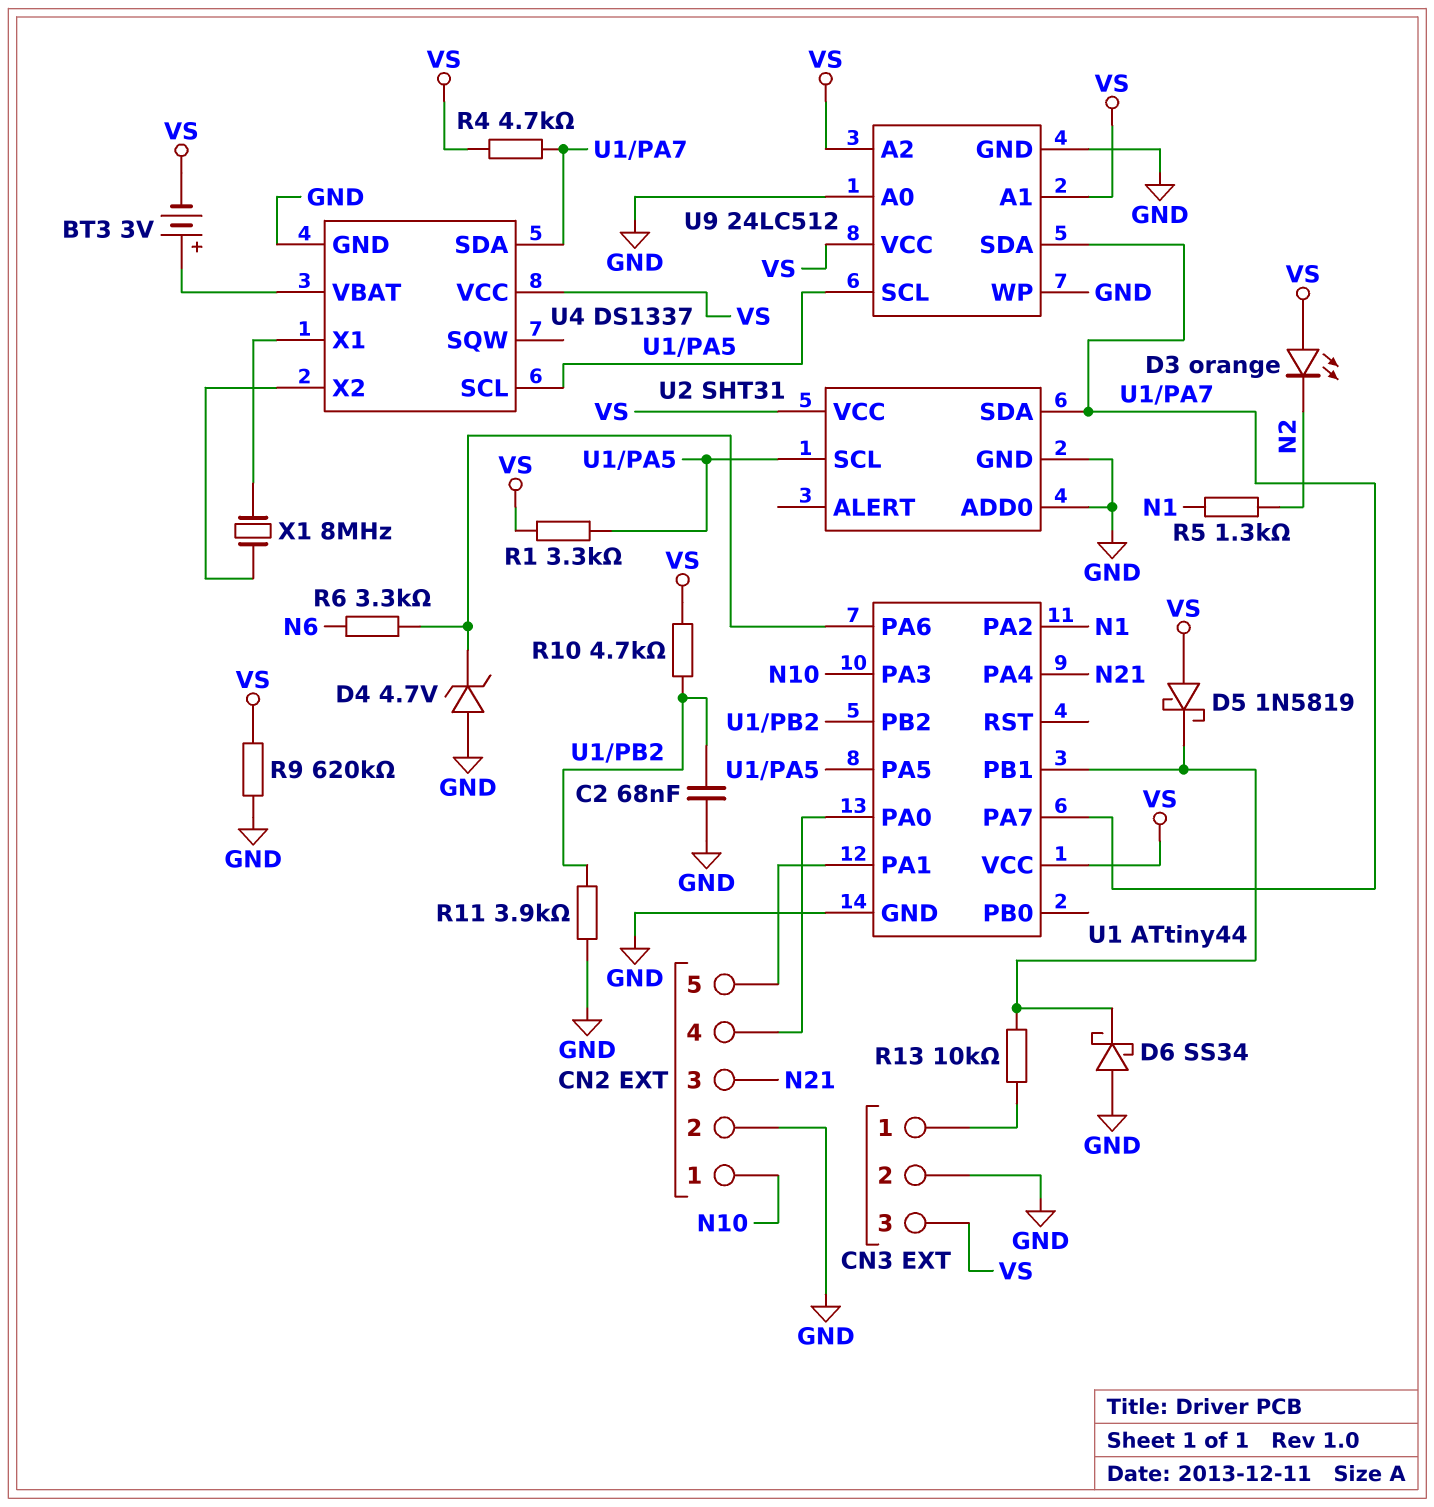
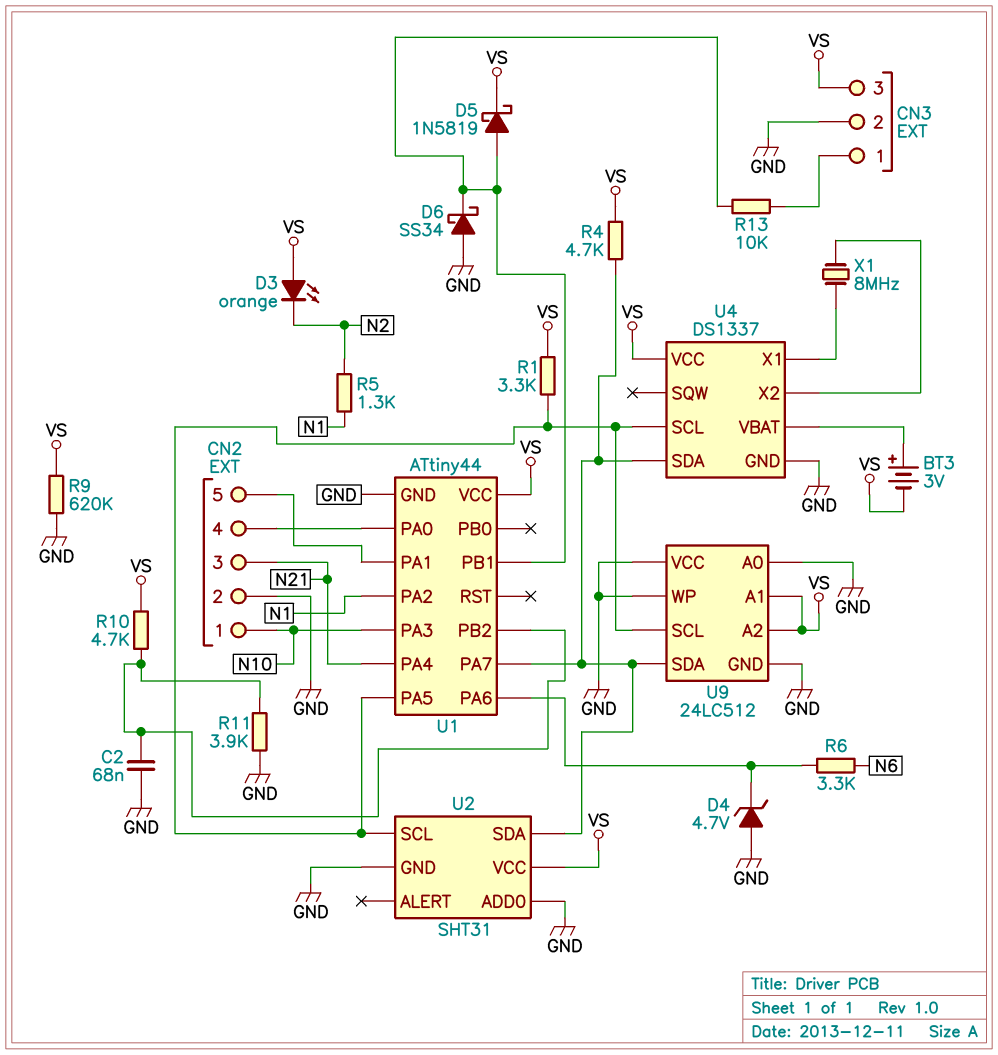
D5: schottky 1N5819 (A VS, K U1/PB1) -> schottky 1N5819 (A U1/PB1, K VS)
U9 pin VCC: VS -> GND

